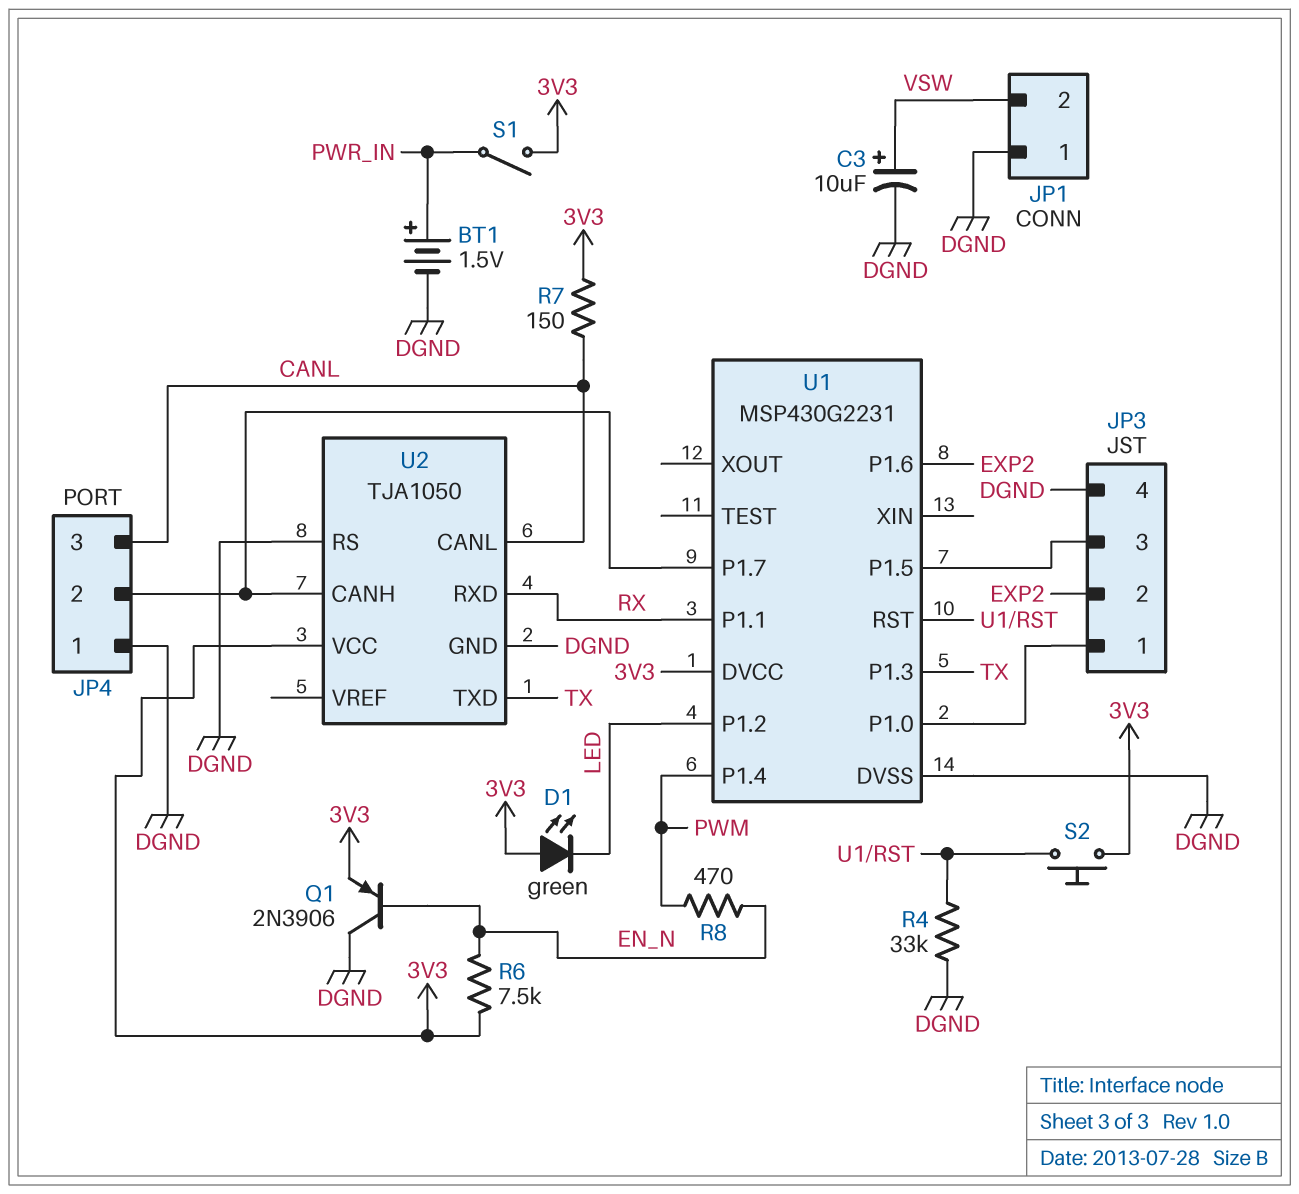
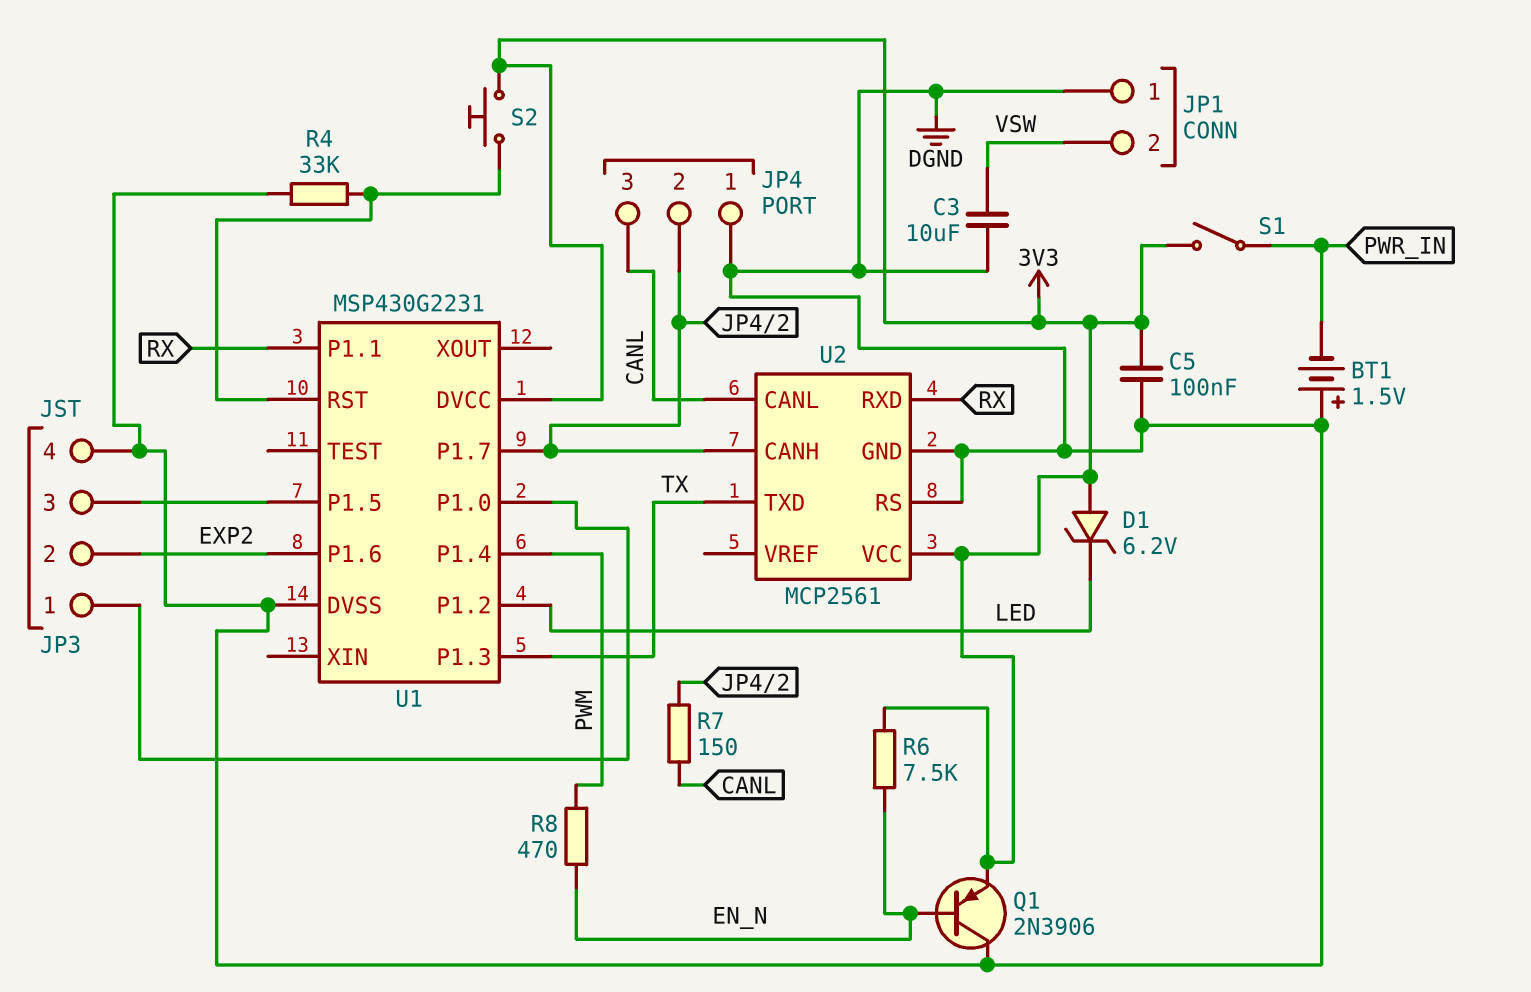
BT1: 1.5V (plus PWR_IN, minus DGND) -> 1.5V (plus DGND, minus PWR_IN)
C3: 10uF (plus VSW, minus DGND) -> 10uF (DGND, VSW)
C5: none -> 100nF (3V3, DGND)
D1: LED green (A 3V3, K LED) -> zener 6.2V (A 3V3, K LED)
R7: 150 (3V3, CANL) -> 150 (CANL, JP4/2)
U2: TJA1050 -> MCP2561

